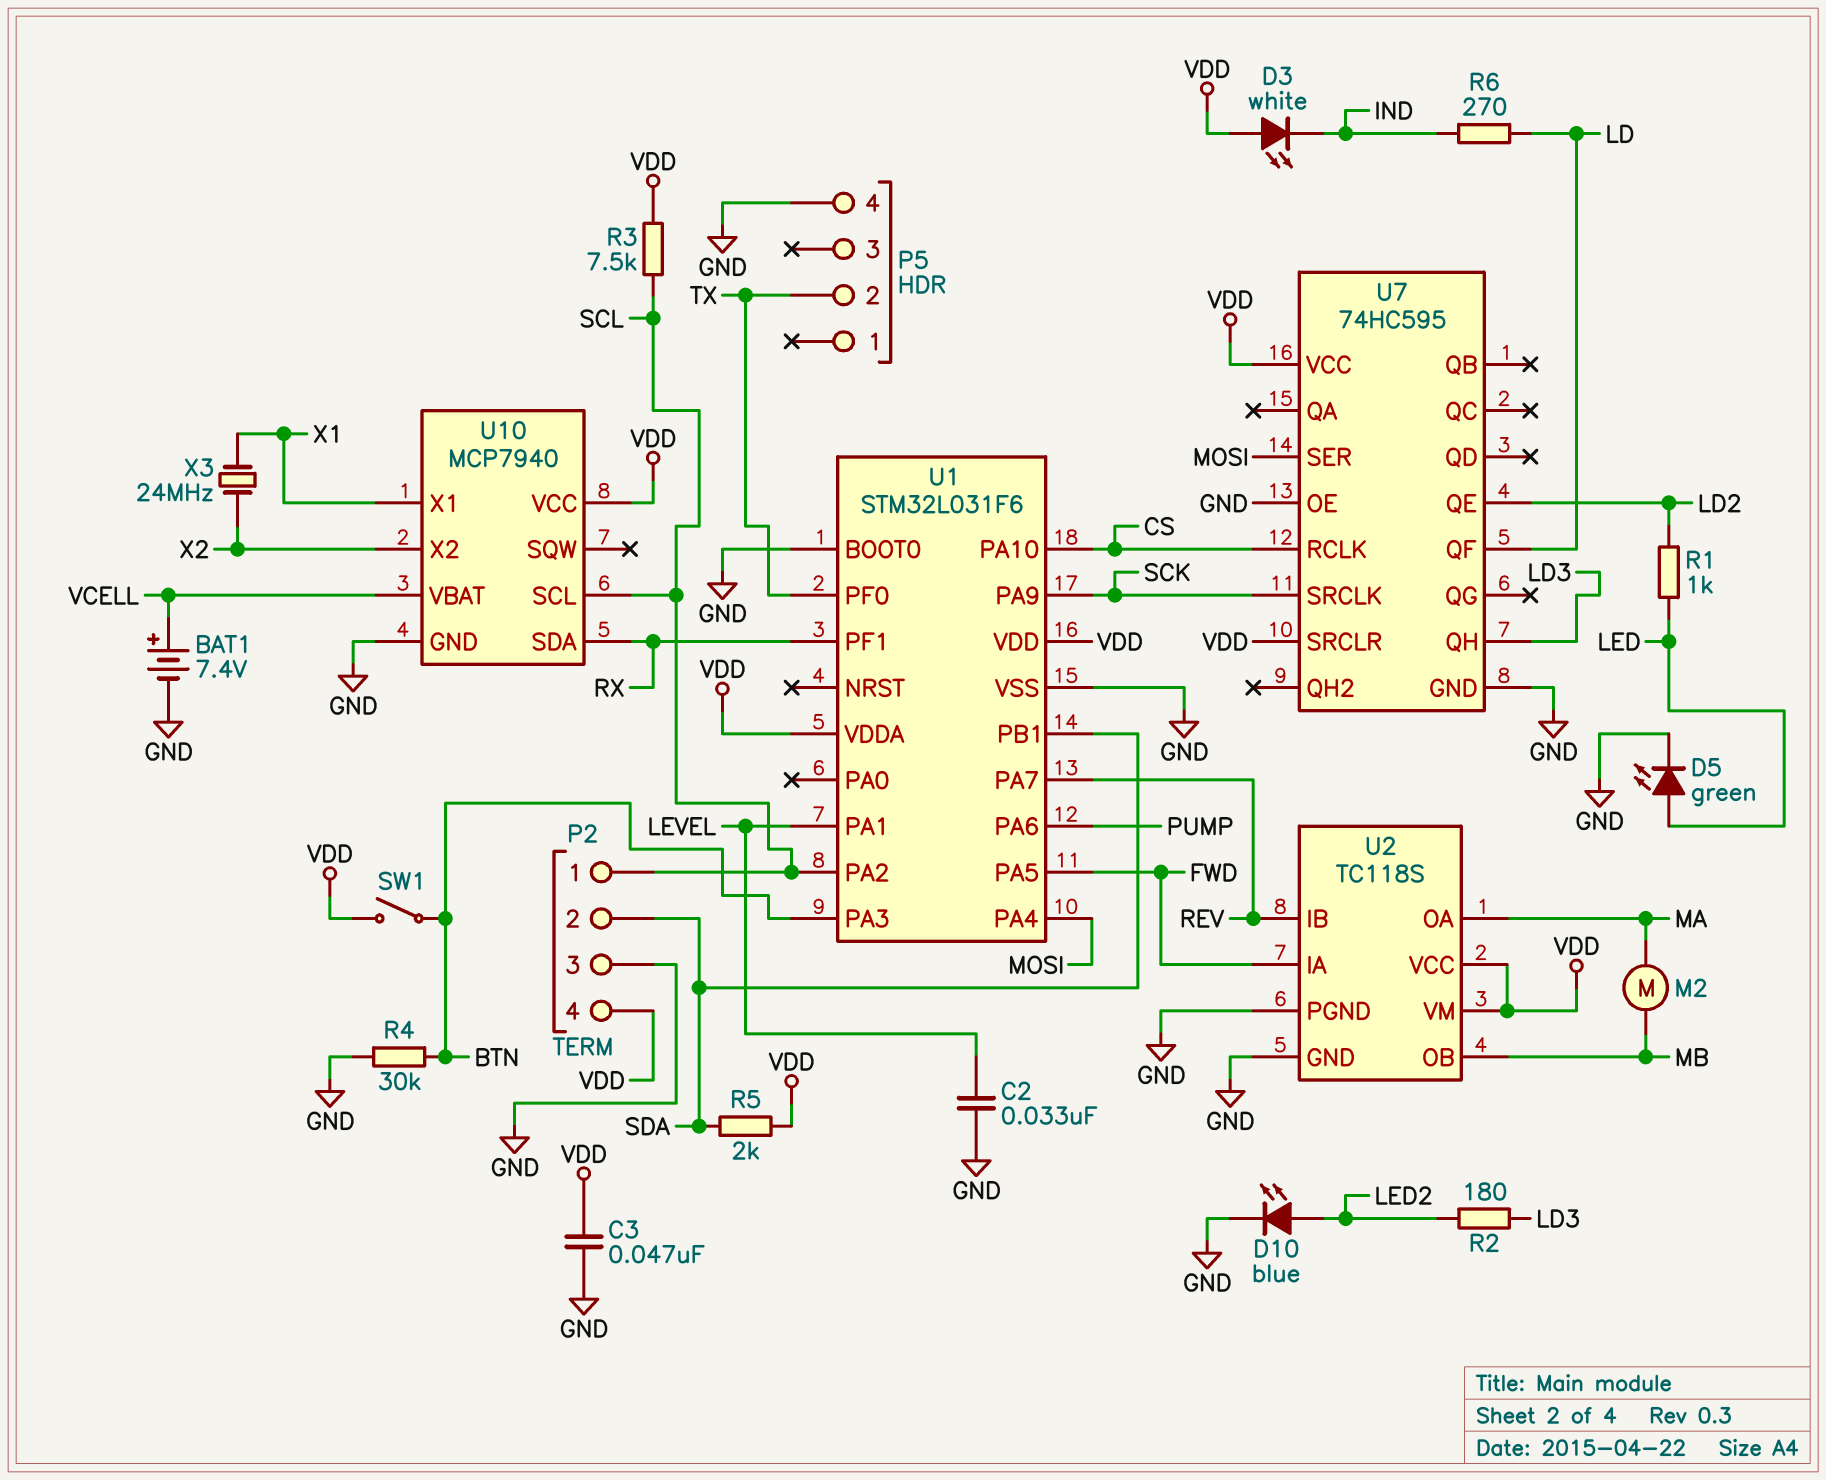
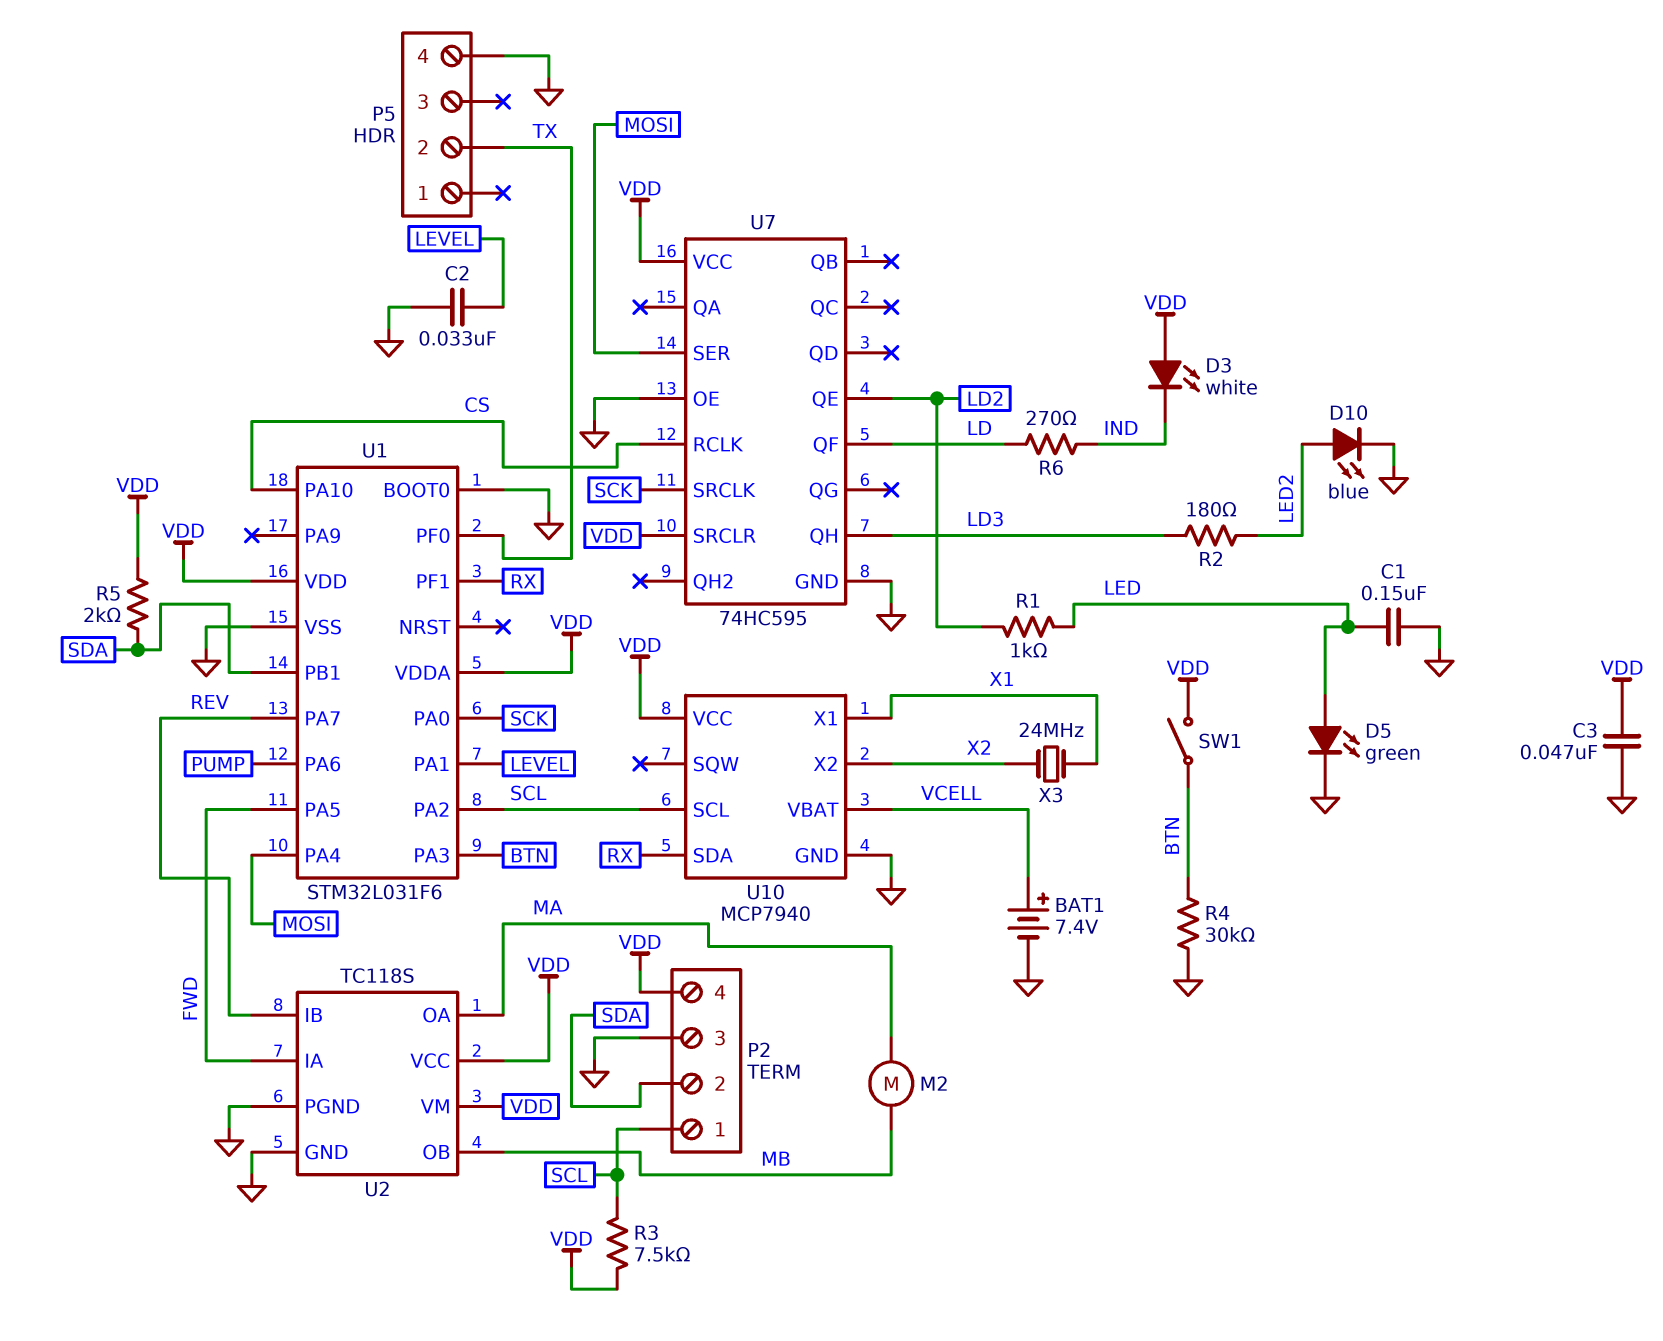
C1: none -> 150nF (GND, LED)
U1 pin PA0: none -> SCK
U1 pin PA9: SCK -> none

